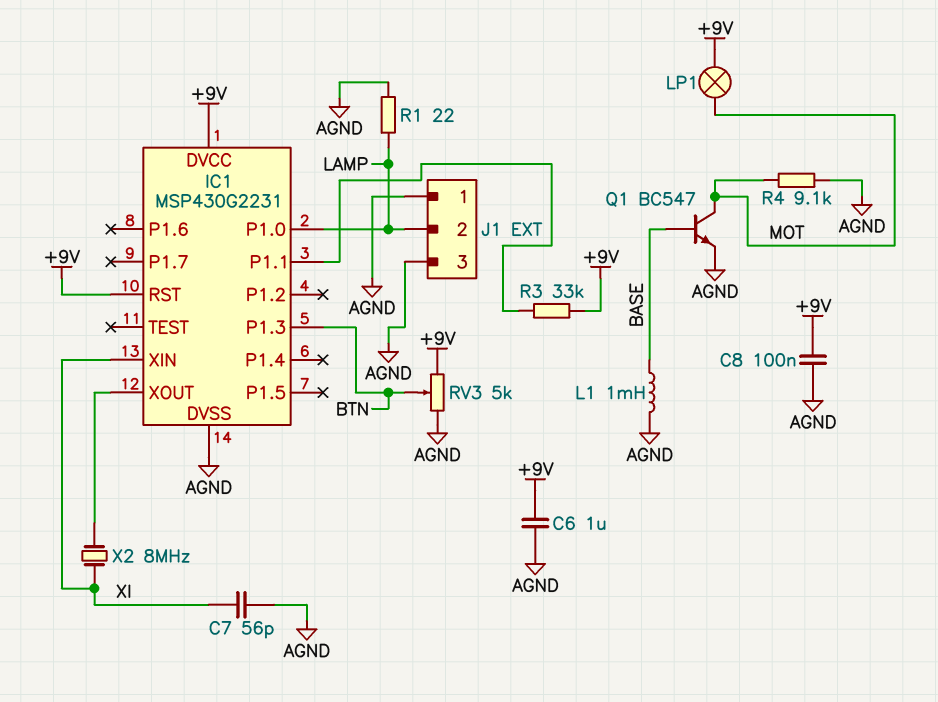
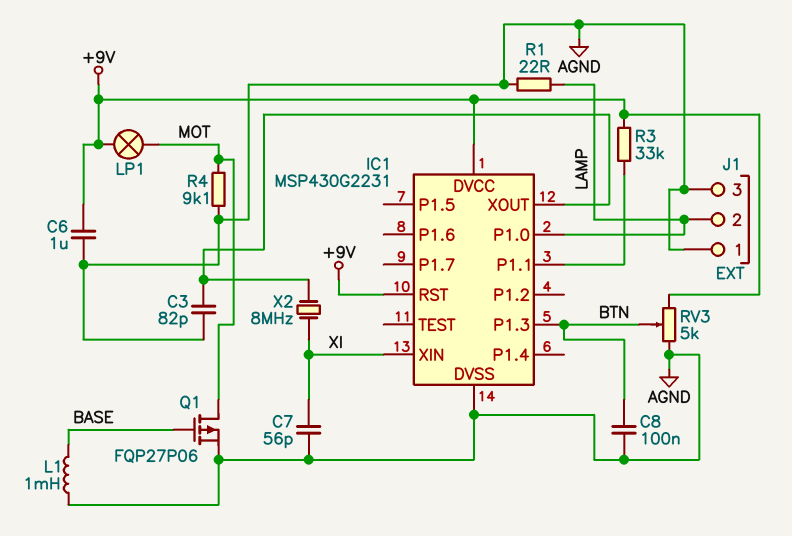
C3: none -> 82pF (AGND, IC1/XOUT)
C8: 100nF (+9V, AGND) -> 100nF (AGND, BTN)
Q1: NPN BC547 (B BASE, C MOT, E AGND) -> PMOS FQP27P06 (G BASE, D MOT, S AGND)

